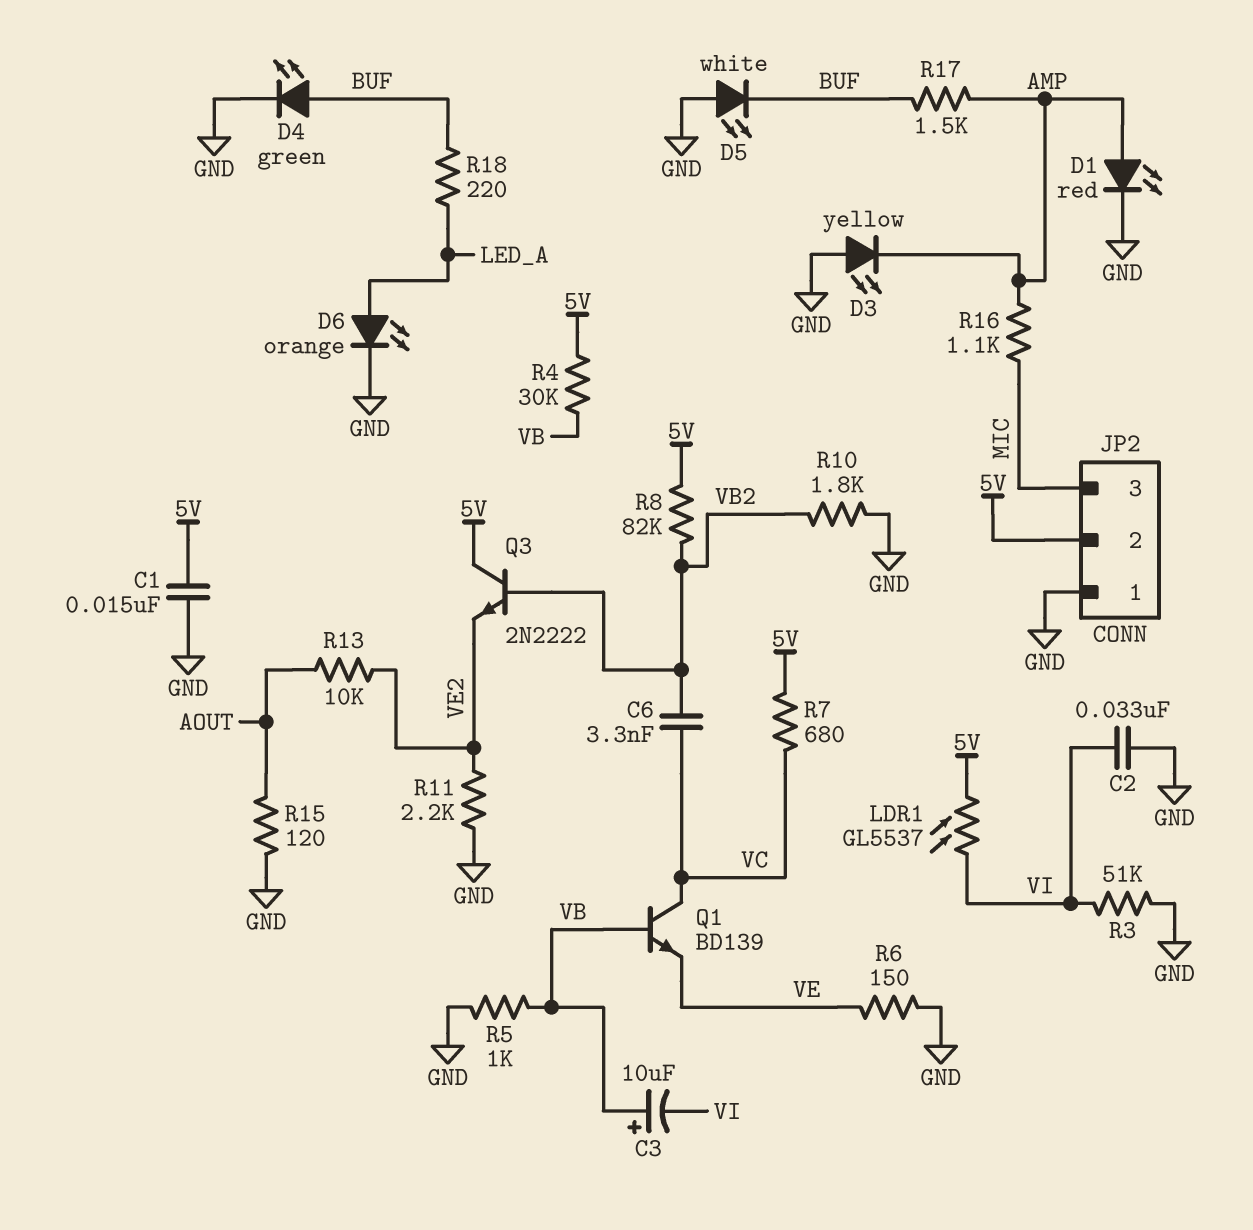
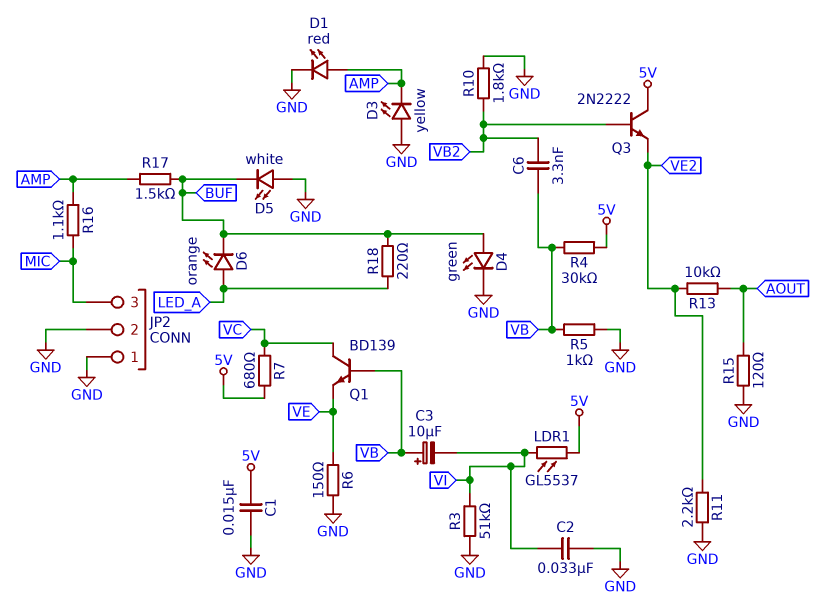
C6: 3.3nF (VB2, VC) -> 3.3nF (VB, VB2)
D6: LED orange (A LED_A, K GND) -> LED orange (A LED_A, K BUF)
JP2 pin 2: 5V -> GND
R8: 82k (5V, VB2) -> none

